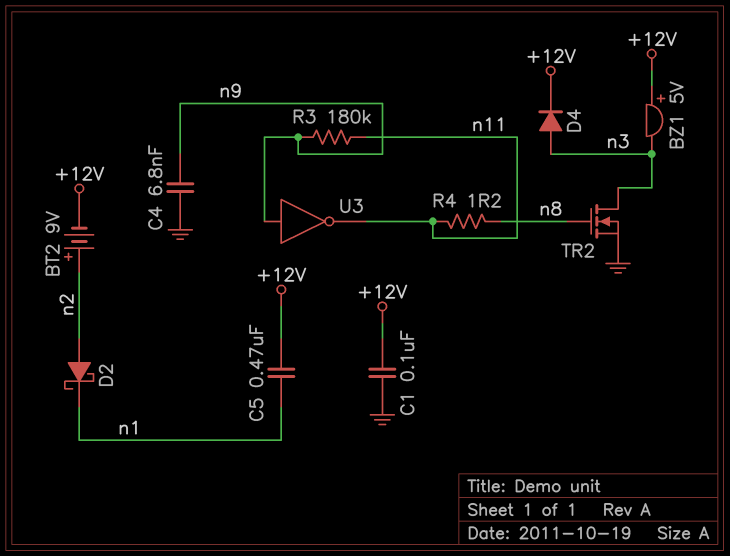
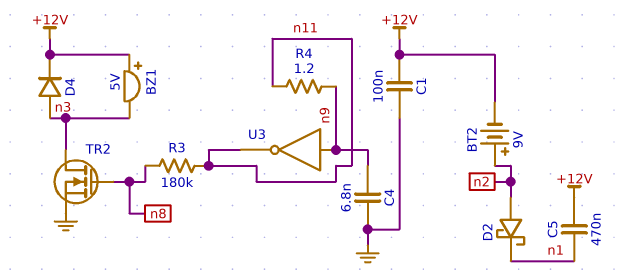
R3: 180k (n9, n11) -> 180k (n8, n11)
R4: 1.2 (n8, n11) -> 1.2 (n9, n11)

